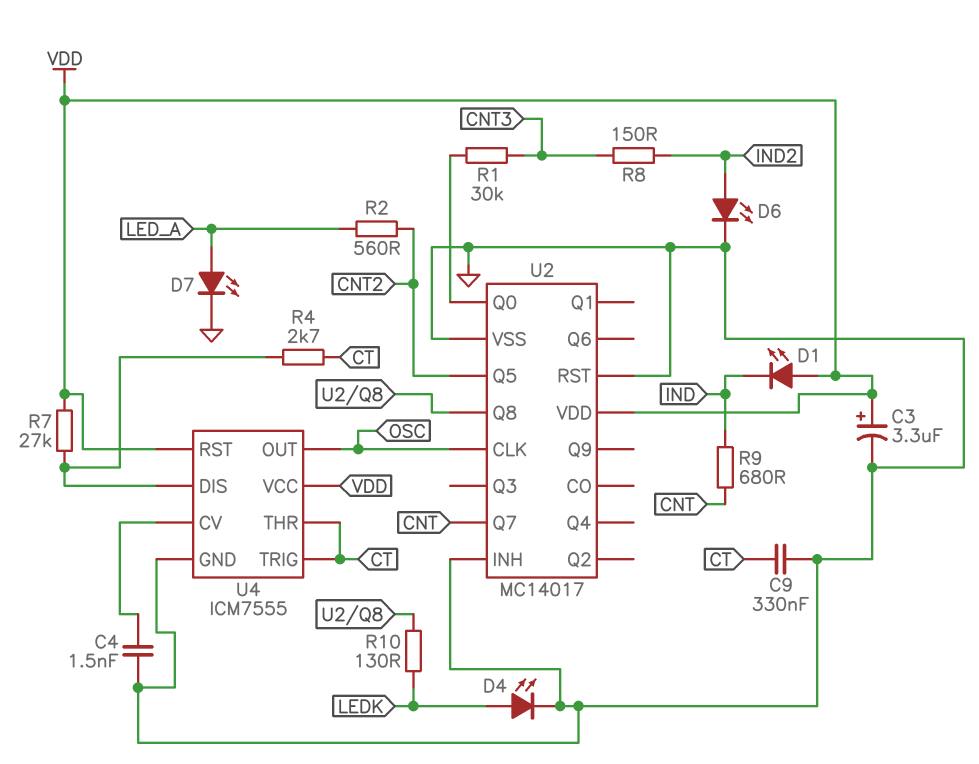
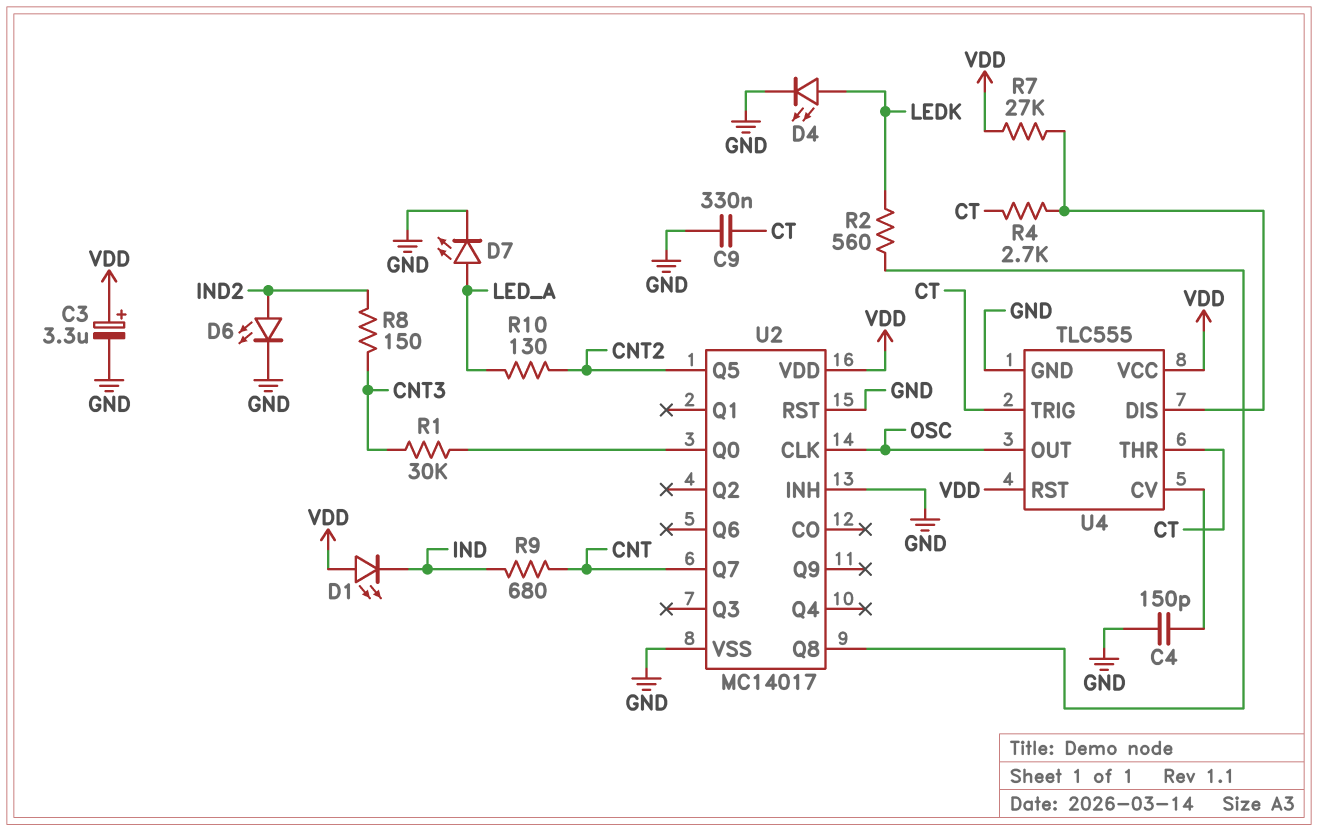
C4: 1.5nF (GND, U4/CV) -> 150pF (GND, U4/CV)
R2: 560 (CNT2, LED_A) -> 560 (LEDK, U2/Q8)
R10: 130 (LEDK, U2/Q8) -> 130 (CNT2, LED_A)
U4: ICM7555 -> TLC555

